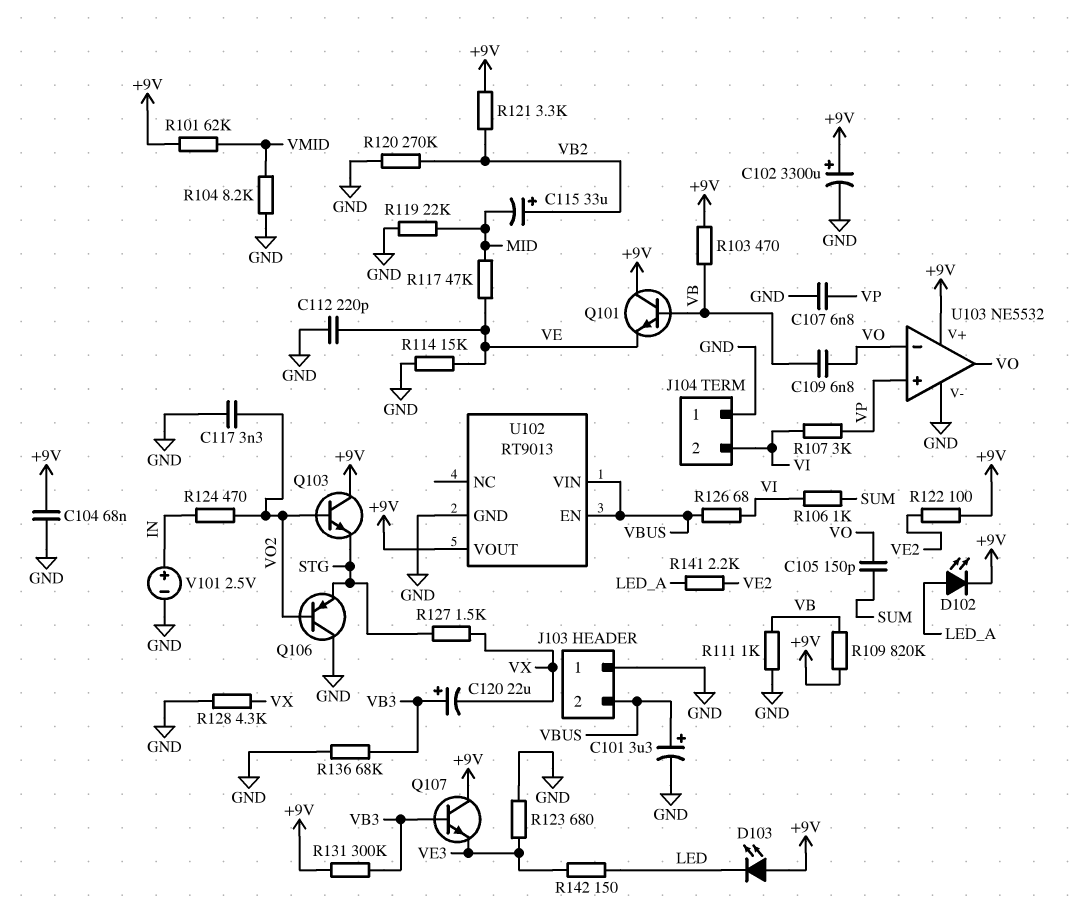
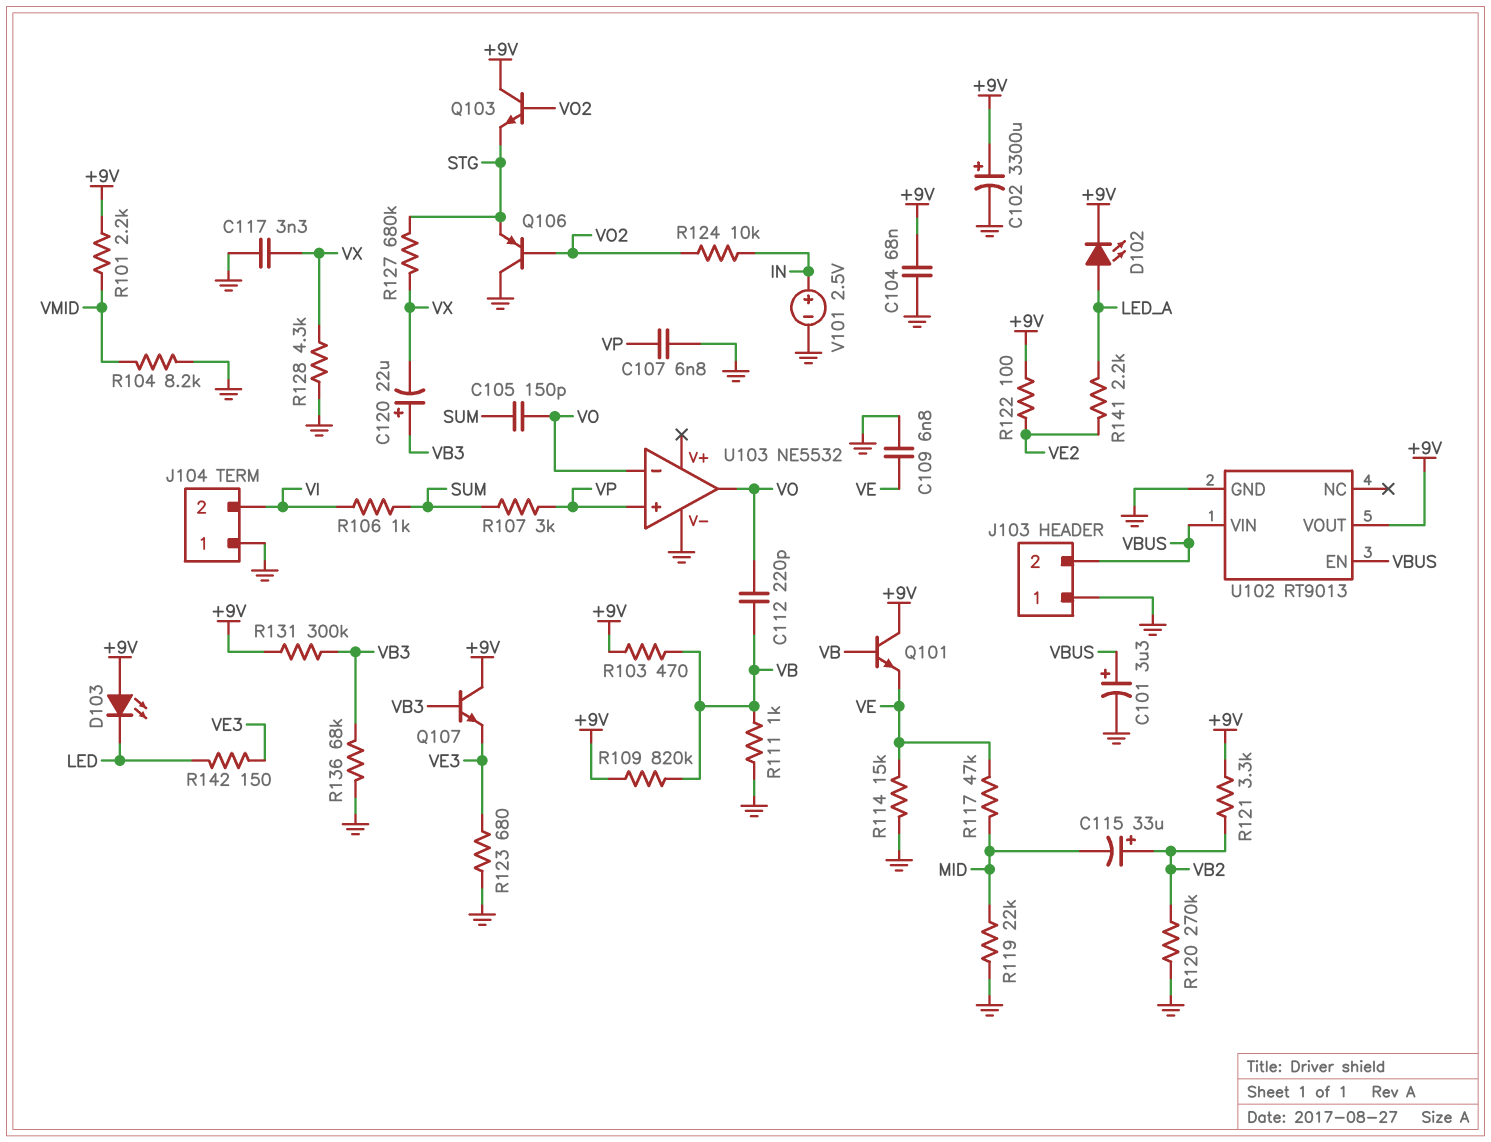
C109: 6.8nF (VB, VO) -> 6.8nF (GND, VE)
C112: 220pF (GND, VE) -> 220pF (VB, VO)
C117: 3.3nF (GND, VO2) -> 3.3nF (GND, VX)
R101: 62k (+9V, VMID) -> 2.2k (+9V, VMID)
R107: 3k (VI, VP) -> 3k (SUM, VP)
R124: 470 (IN, VO2) -> 10k (IN, VO2)
R126: 68 (VBUS, VI) -> none
R127: 1.5k (STG, VX) -> 680k (STG, VX)
U103 pin V+: +9V -> none

